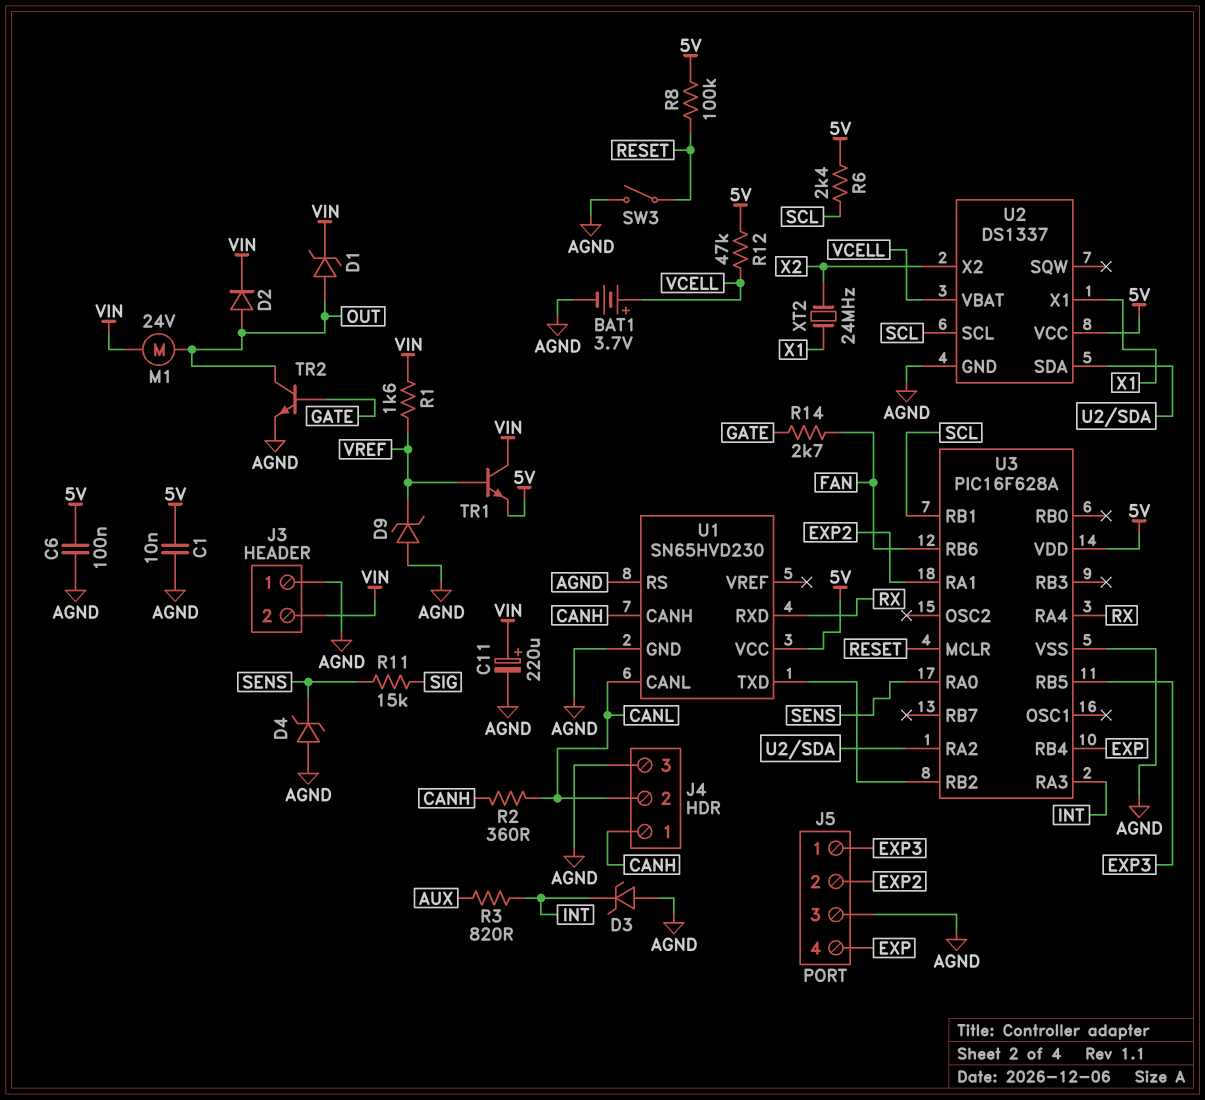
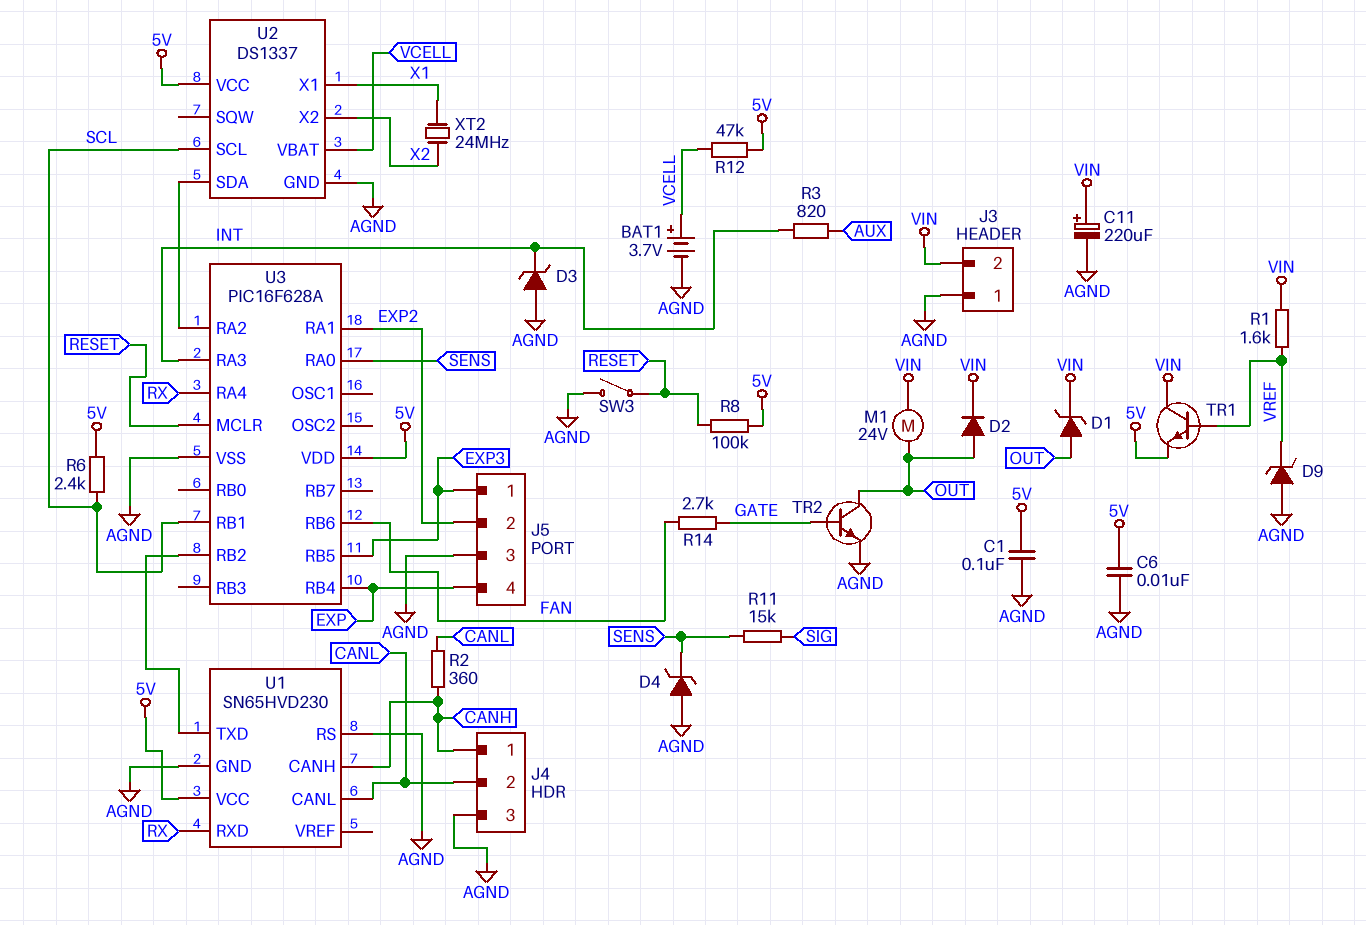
C1: 10nF (5V, AGND) -> 100nF (5V, AGND)
C6: 100nF (5V, AGND) -> 10nF (5V, AGND)

